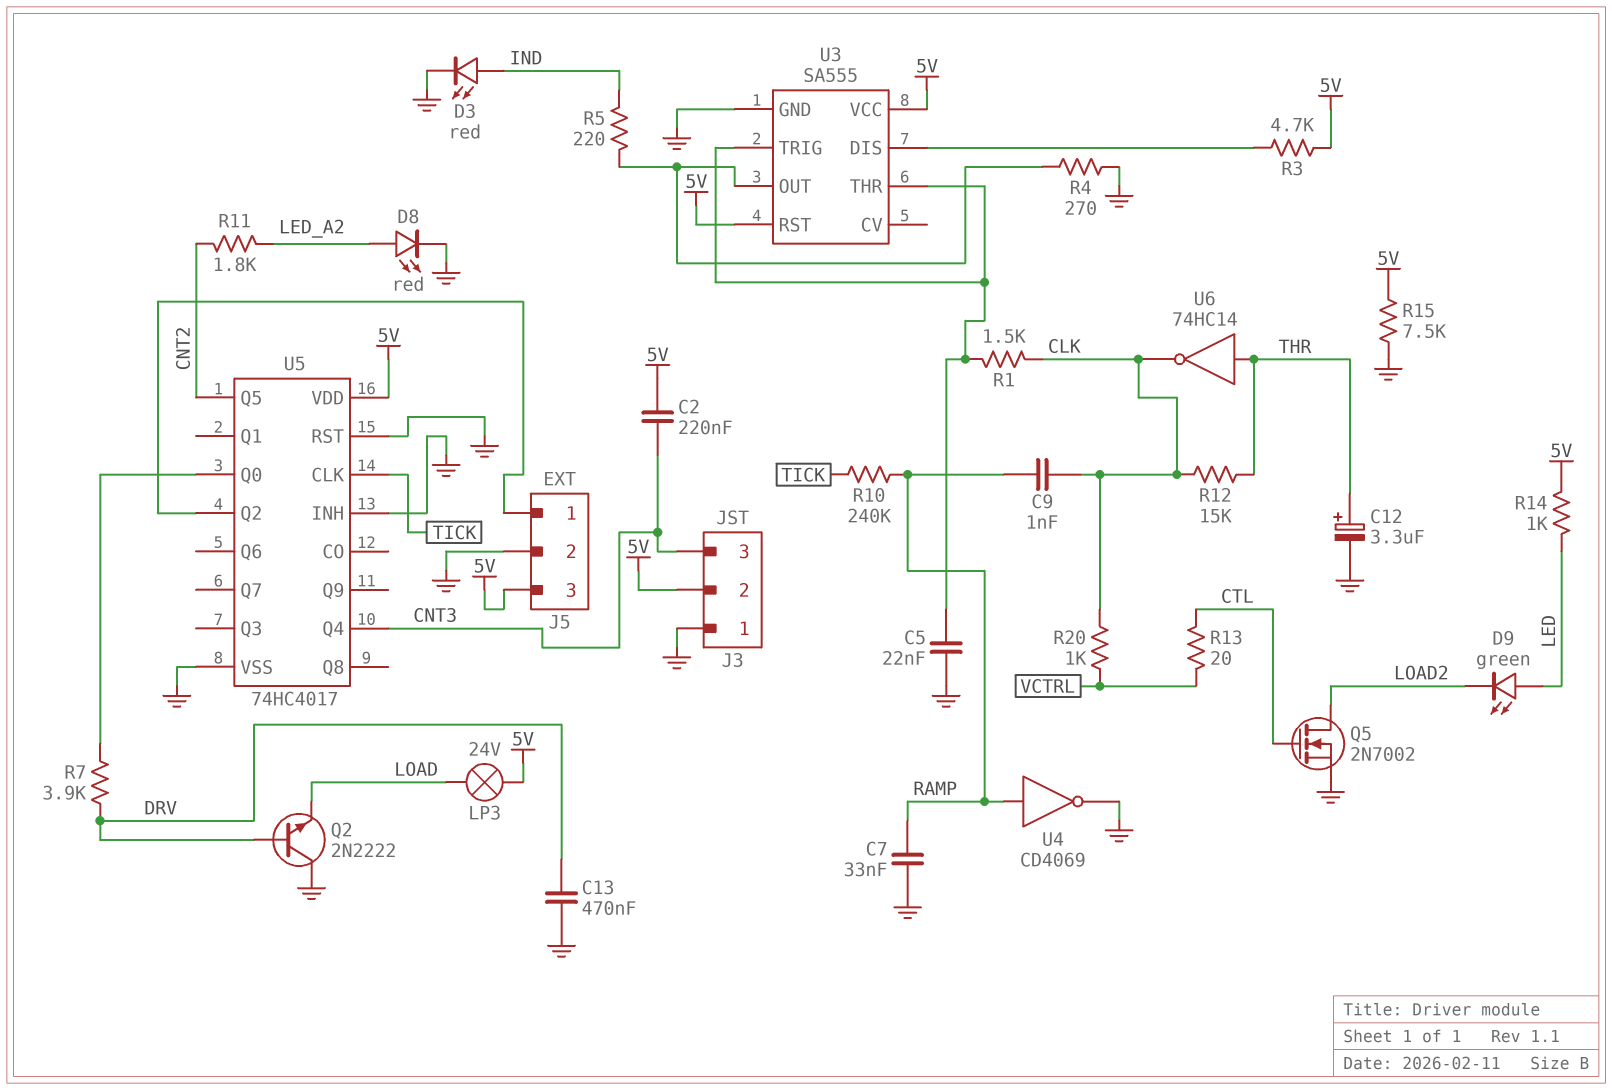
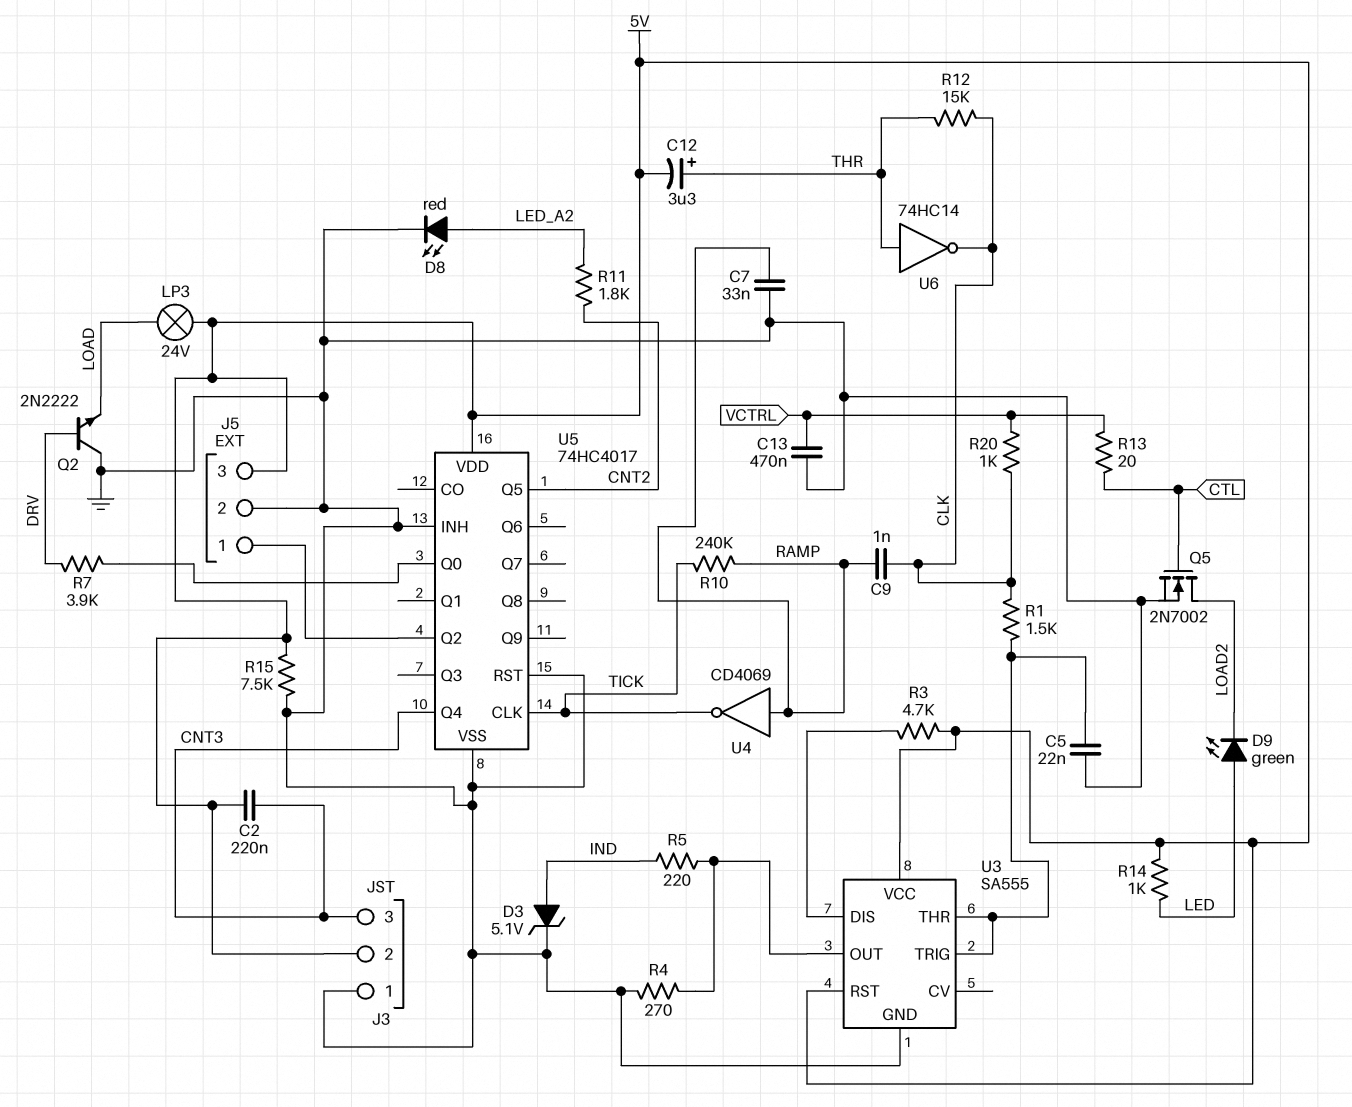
C12: 3.3uF (plus THR, minus GND) -> 3.3uF (plus THR, minus 5V)
C13: 470nF (DRV, GND) -> 470nF (GND, VCTRL)
D3: LED red (A IND, K GND) -> zener 5.1V (A IND, K GND)
U4: NOT CD4069 (in RAMP, out GND) -> NOT CD4069 (in RAMP, out TICK)

